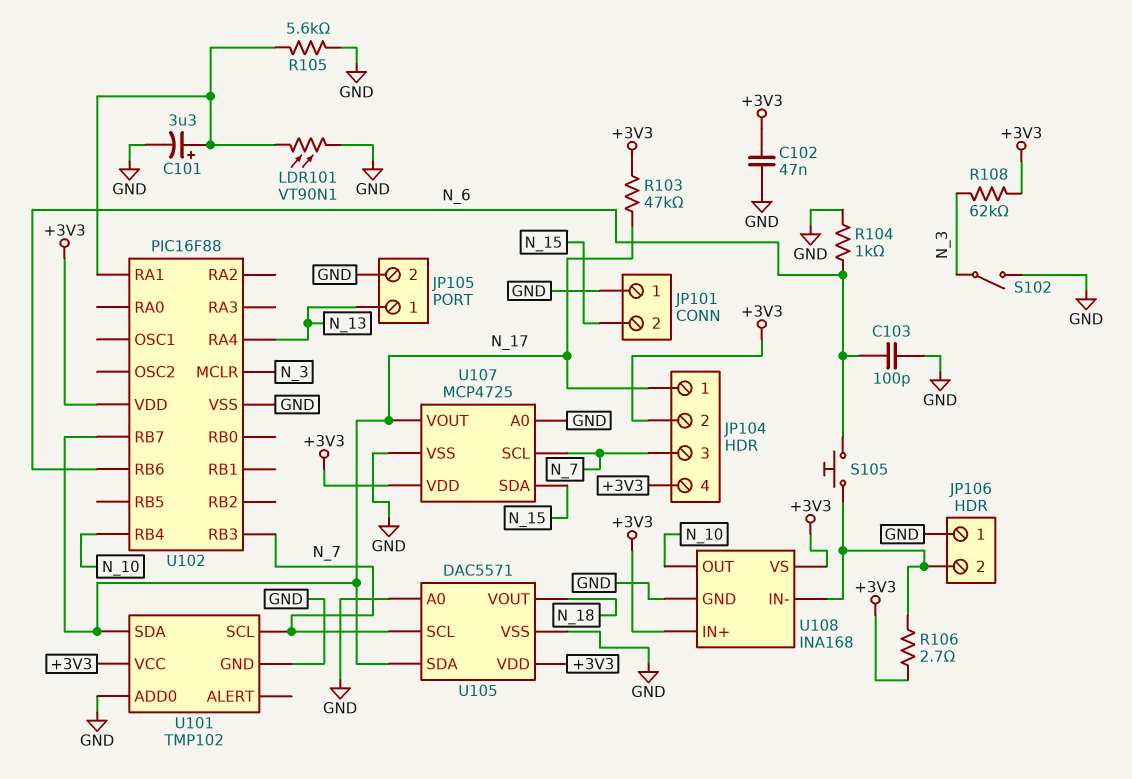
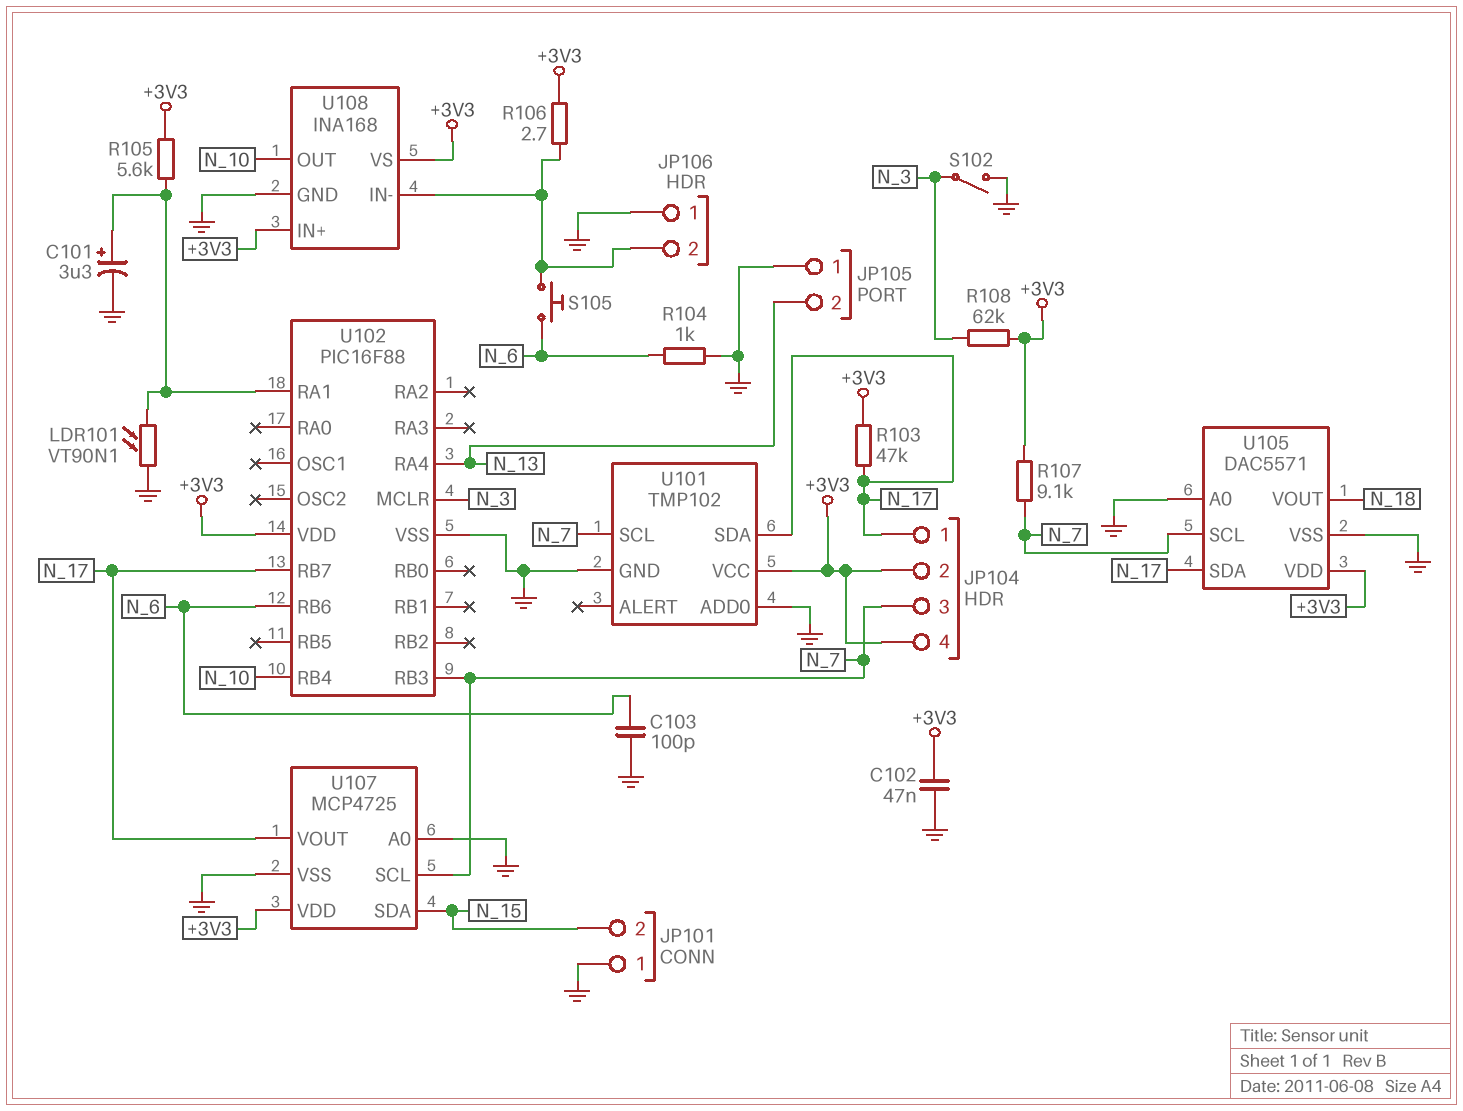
JP105 pin 1: N_13 -> GND
JP105 pin 2: GND -> N_13
R105: 5.6k (GND, U102/RA1) -> 5.6k (+3V3, U102/RA1)
R107: none -> 9.1k (+3V3, N_7)

